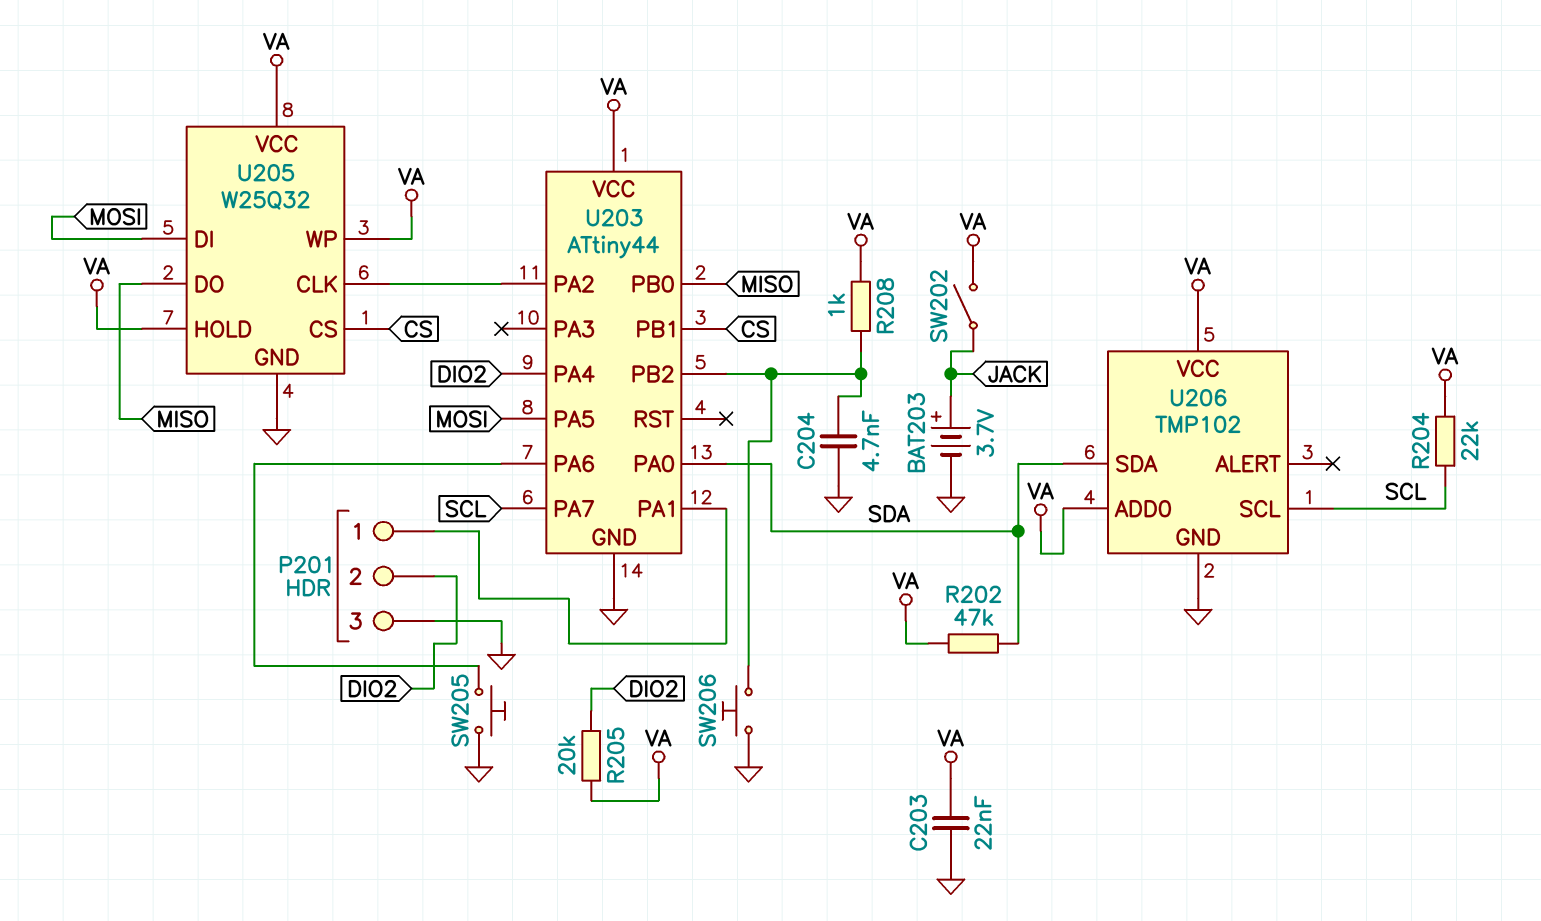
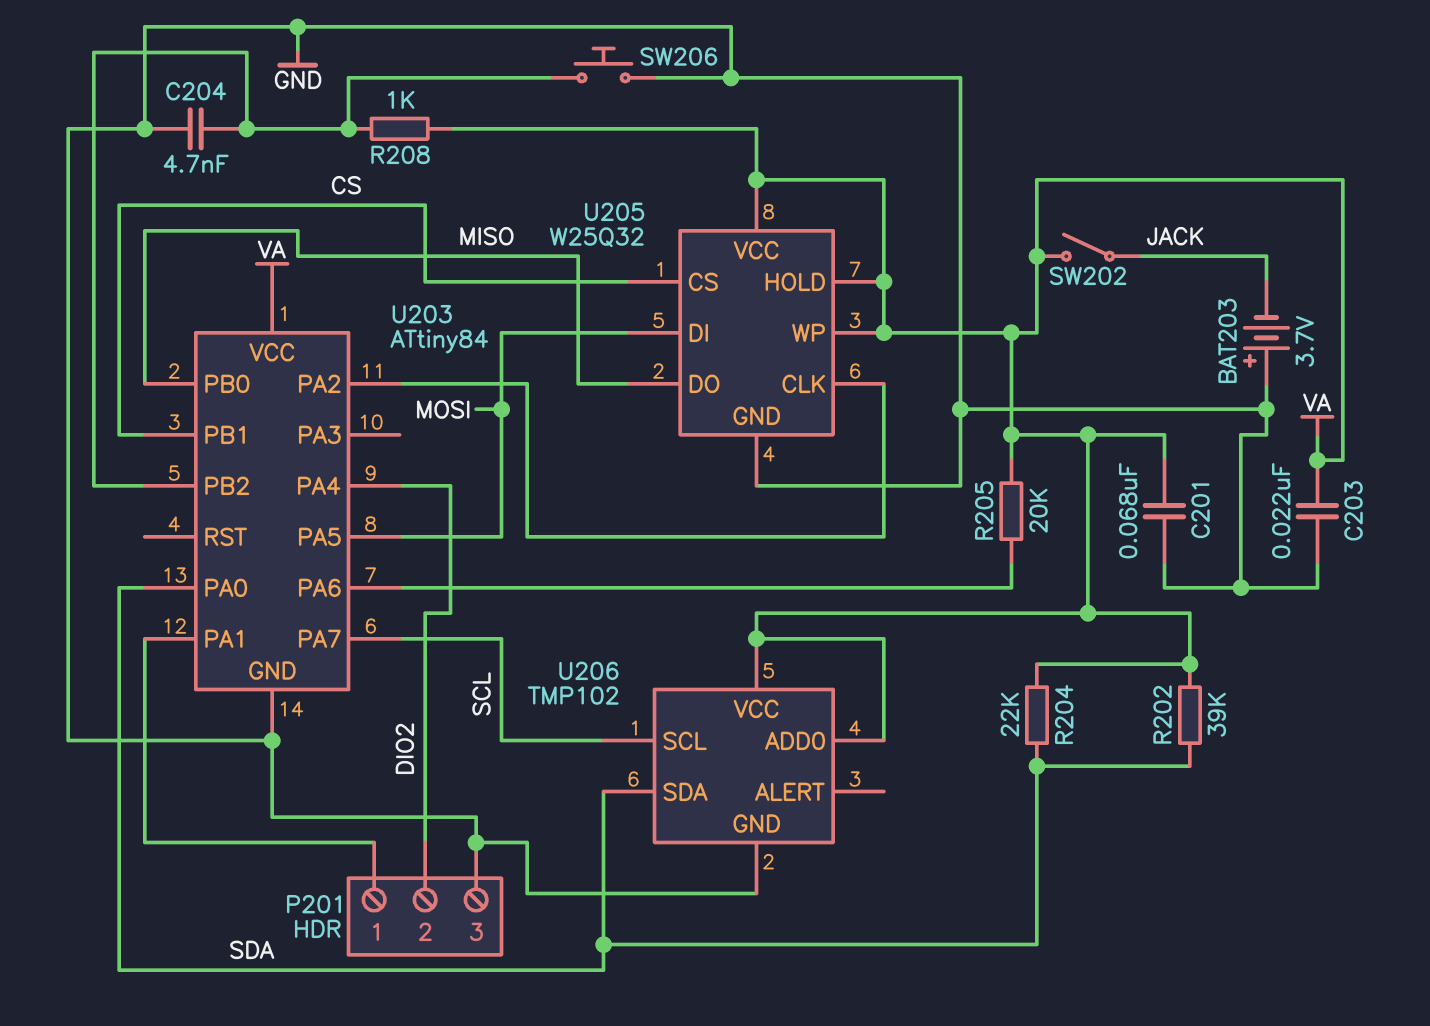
BAT203: 3.7V (plus JACK, minus GND) -> 3.7V (plus GND, minus JACK)
C201: none -> 68nF (GND, VA)
R202: 47k (SDA, VA) -> 39k (SDA, VA)
R204: 22k (SCL, VA) -> 22k (SDA, VA)
R205: 20k (DIO2, VA) -> 20k (U203/PA6, VA)
SW205: button (GND, U203/PA6) -> none
U203: ATtiny44 -> ATtiny84

